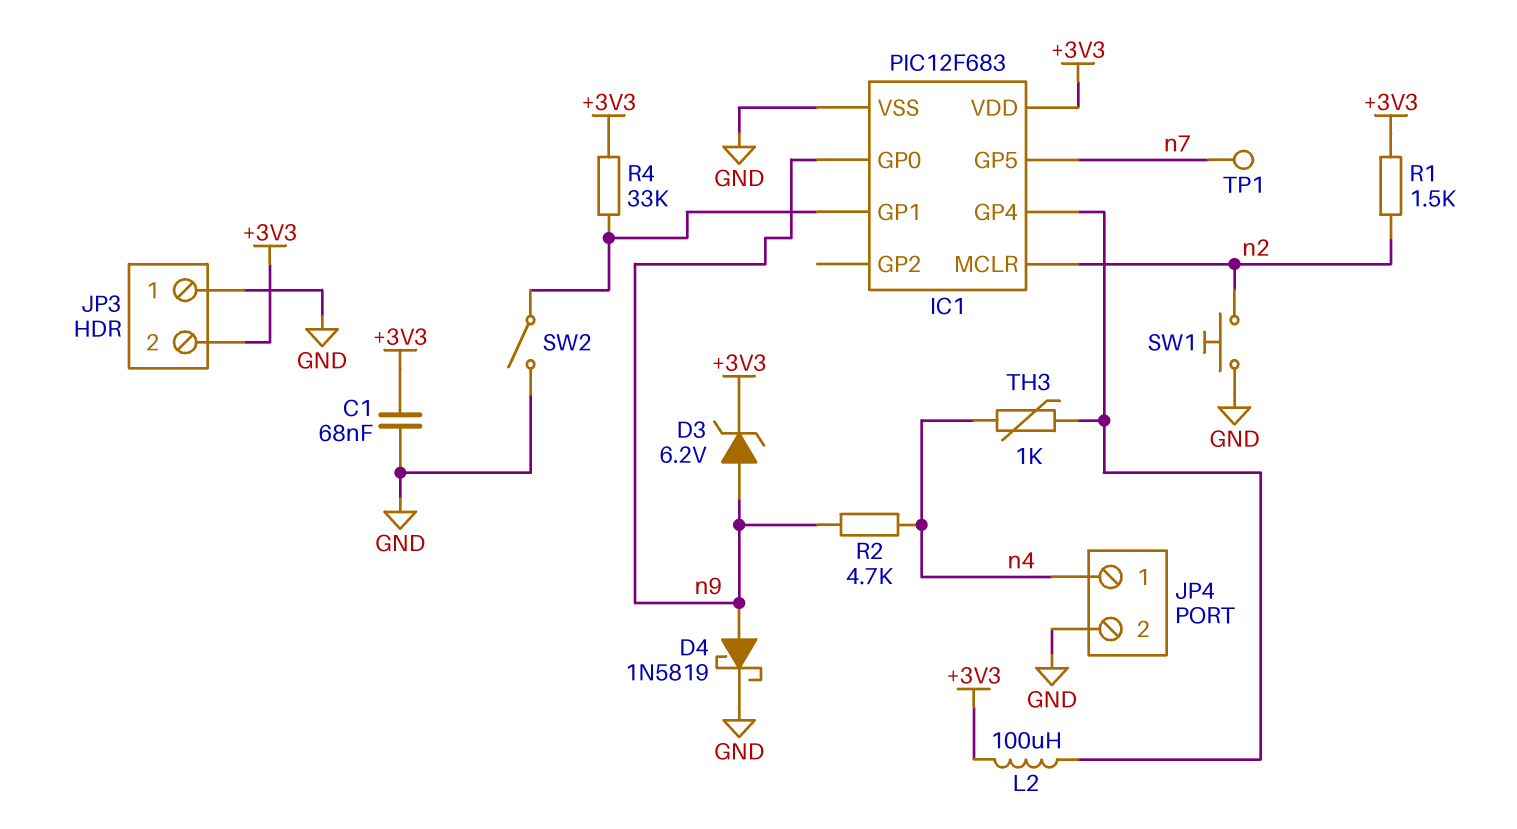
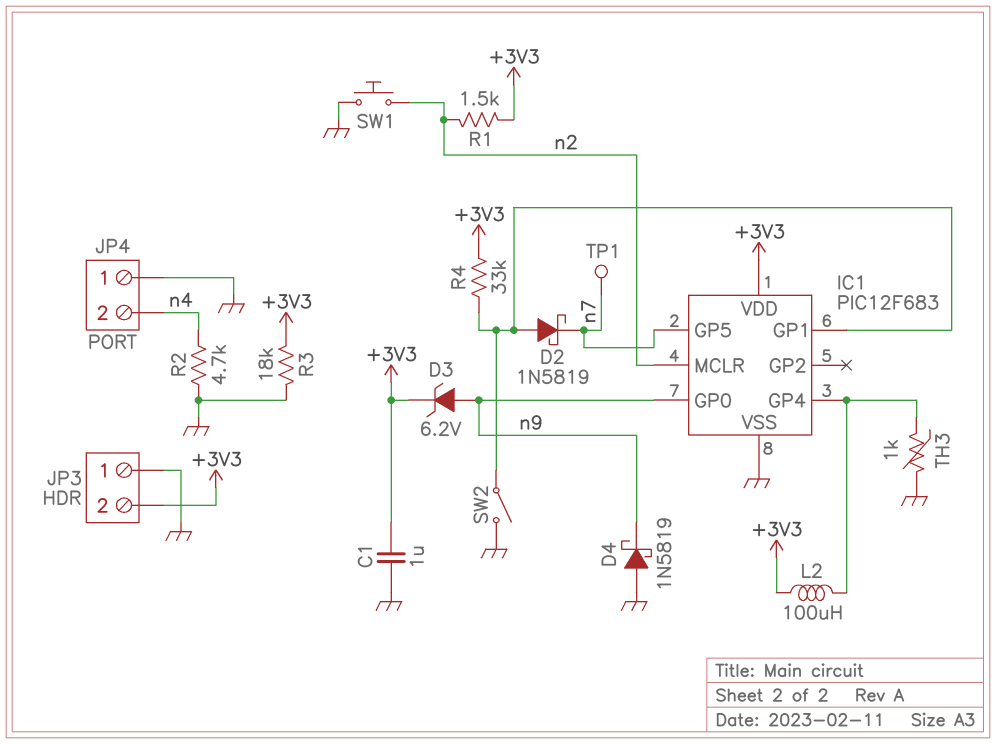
C1: 68nF (+3V3, GND) -> 1uF (+3V3, GND)
D2: none -> schottky 1N5819 (A IC1/GP1, K n7)
D4: schottky 1N5819 (A n9, K GND) -> schottky 1N5819 (A GND, K n9)
JP4 pin 1: n4 -> GND
JP4 pin 2: GND -> n4
R2: 4.7k (n4, n9) -> 4.7k (GND, n4)
R3: none -> 18k (+3V3, GND)
TH3: 1k (IC1/GP4, n4) -> 1k (GND, IC1/GP4)

